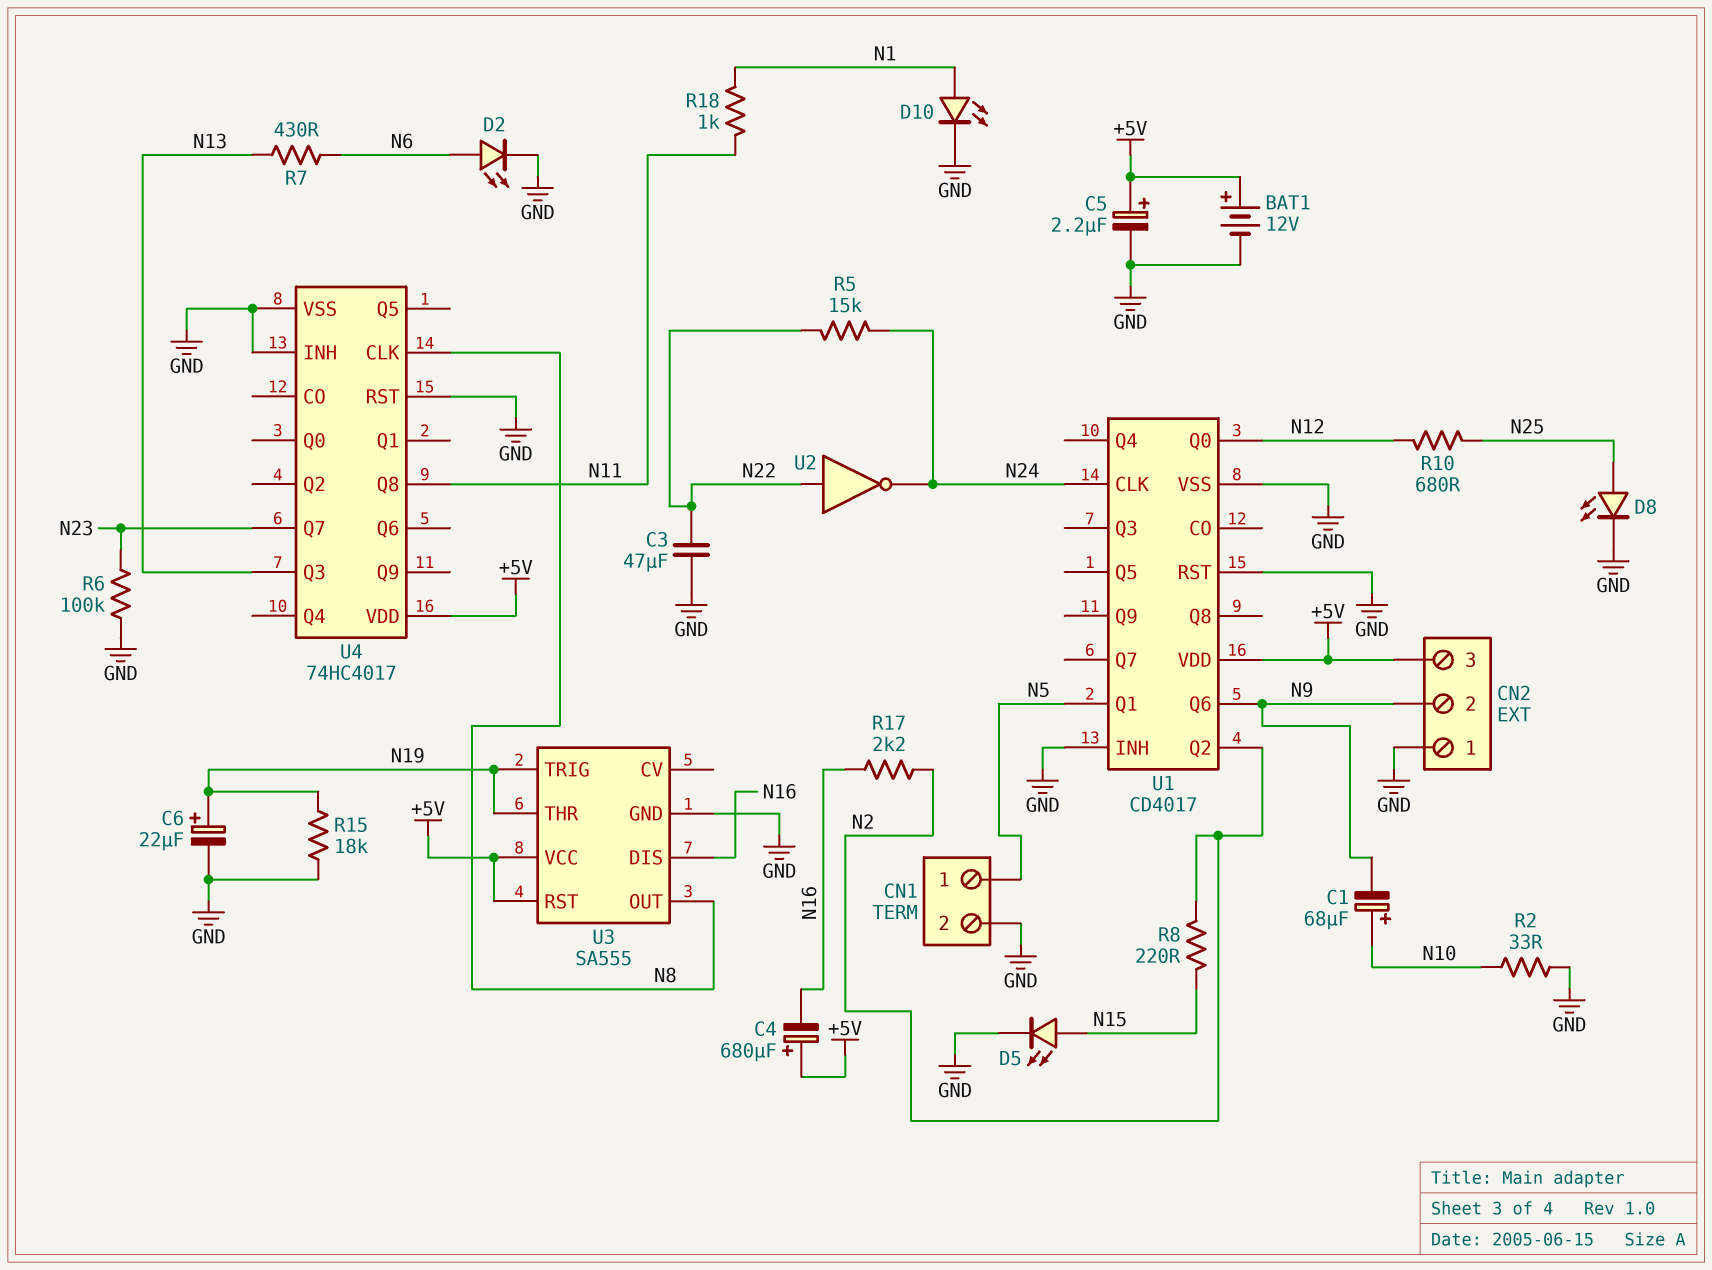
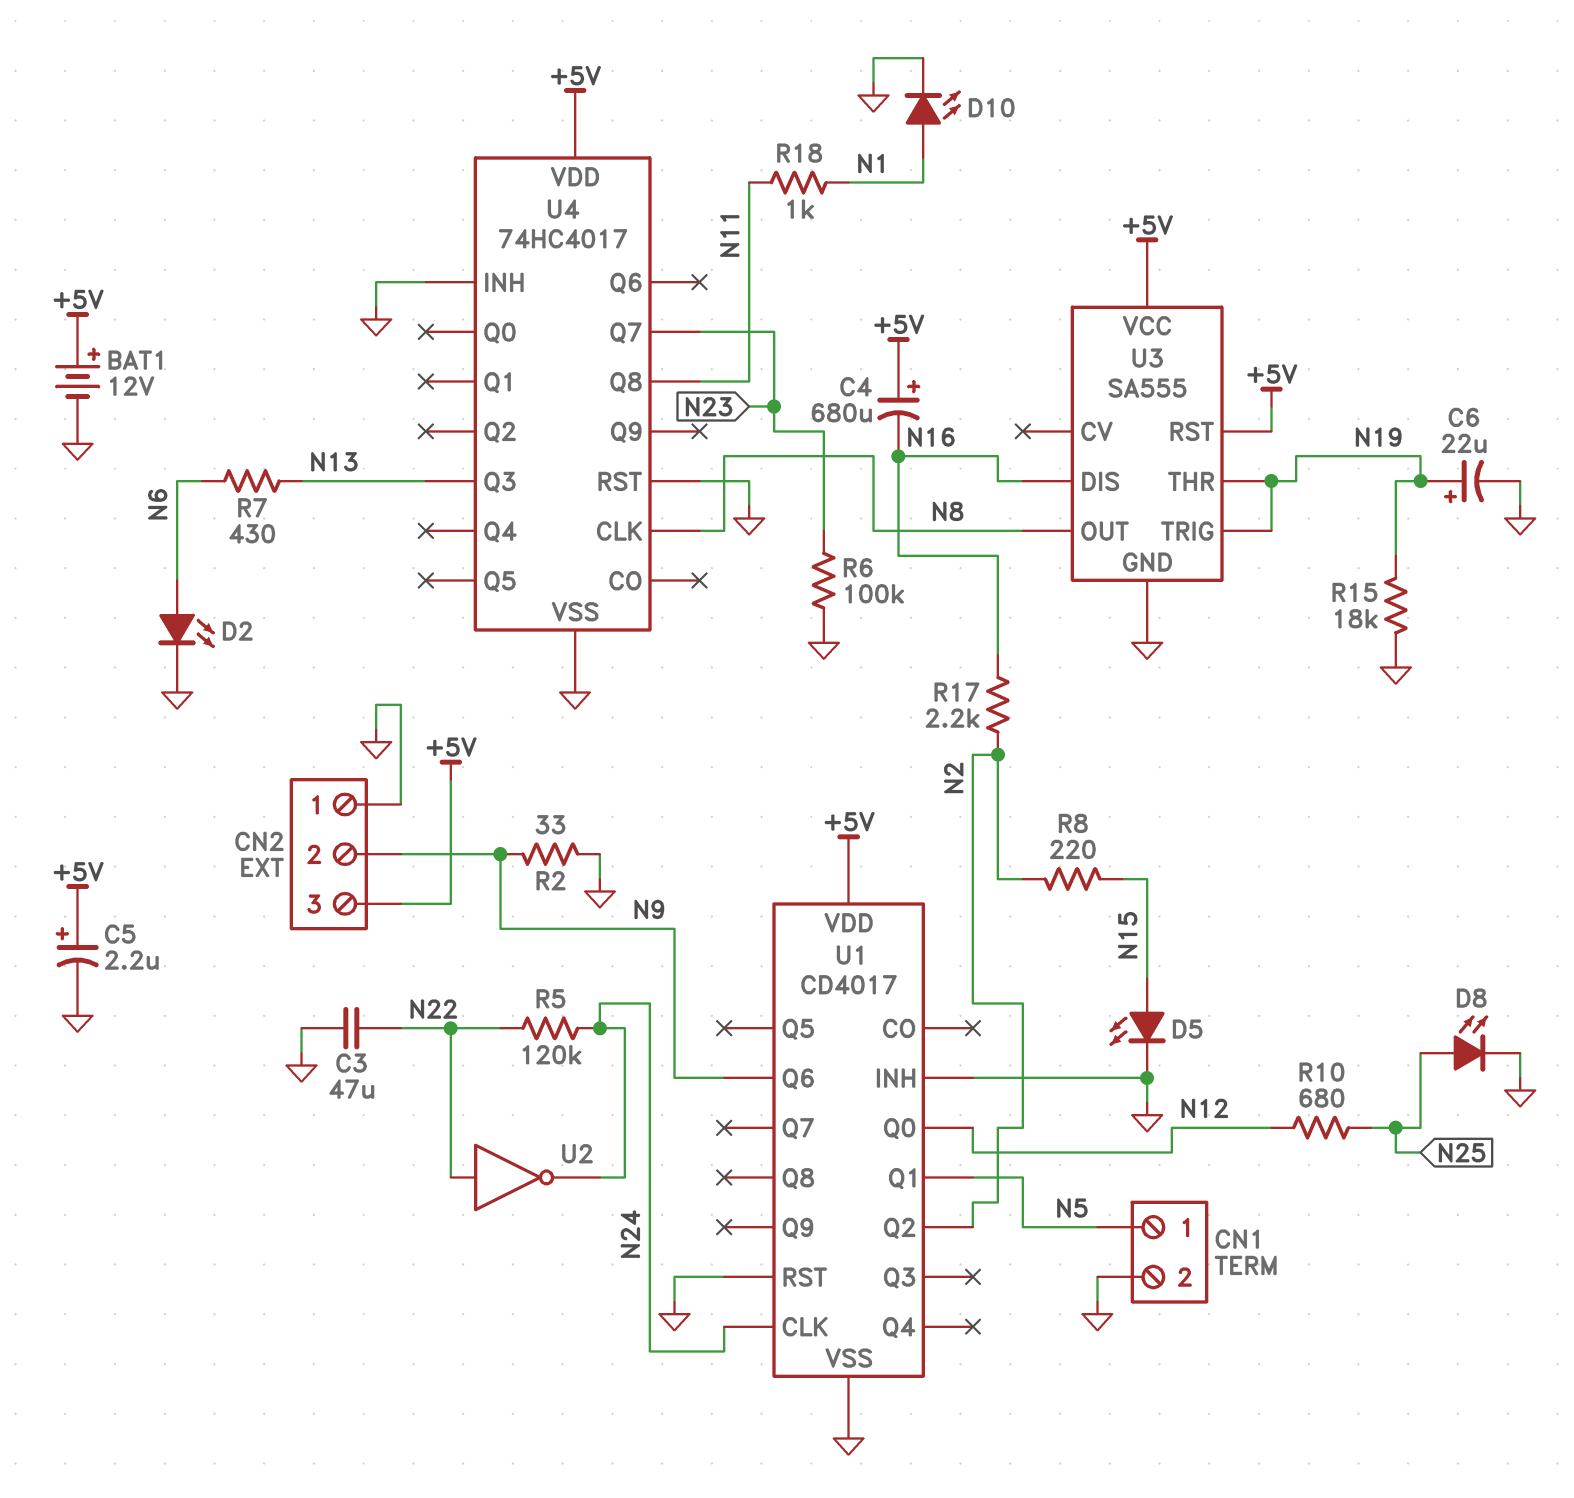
C1: 68uF (plus N10, minus N9) -> none
R2: 33 (GND, N10) -> 33 (GND, N9)
R5: 15k (N22, N24) -> 120k (N22, N24)

